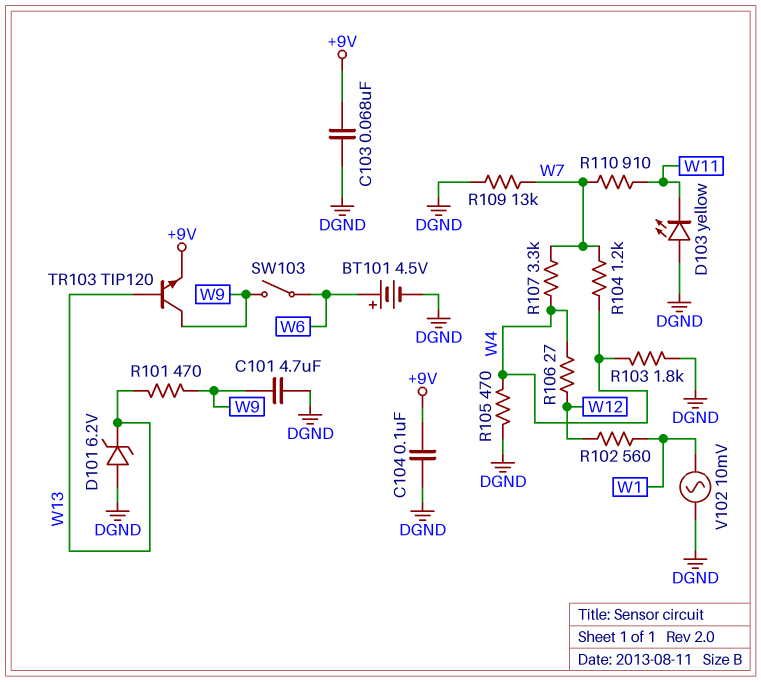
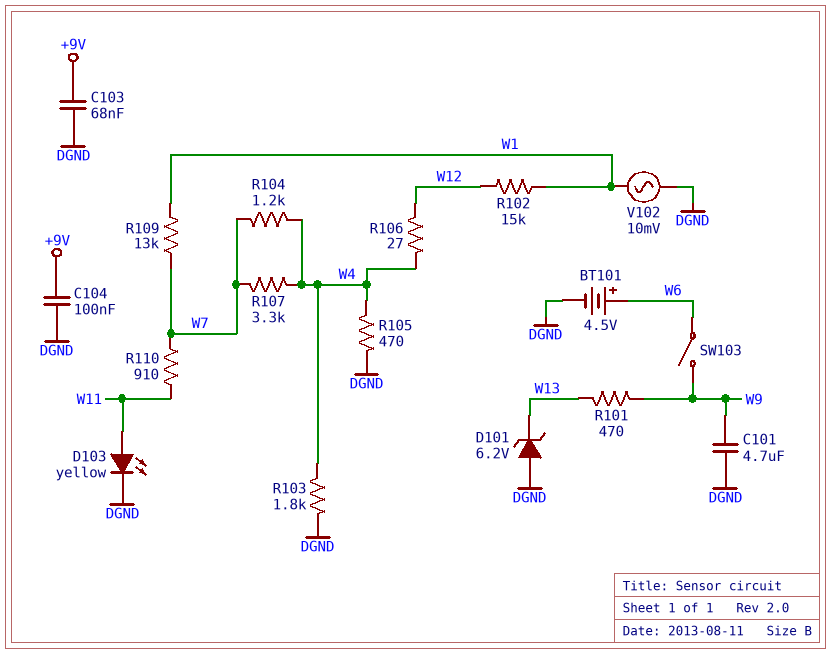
D103: LED yellow (A DGND, K W11) -> LED yellow (A W11, K DGND)
R102: 560 (W1, W12) -> 15k (W1, W12)
R109: 13k (DGND, W7) -> 13k (W1, W7)
TR103: NPN TIP120 (B W13, C W9, E +9V) -> none

